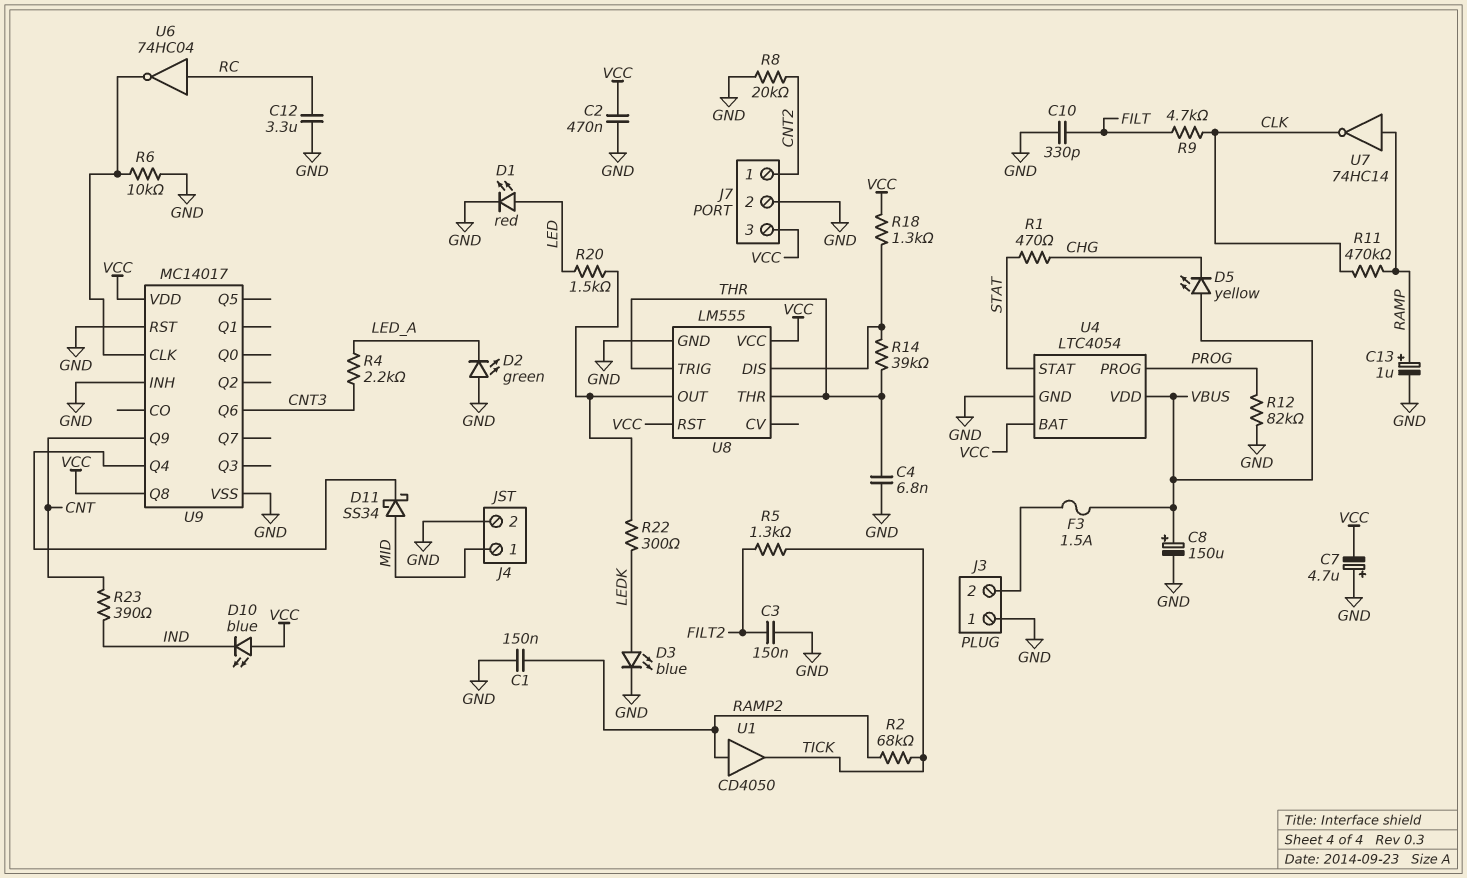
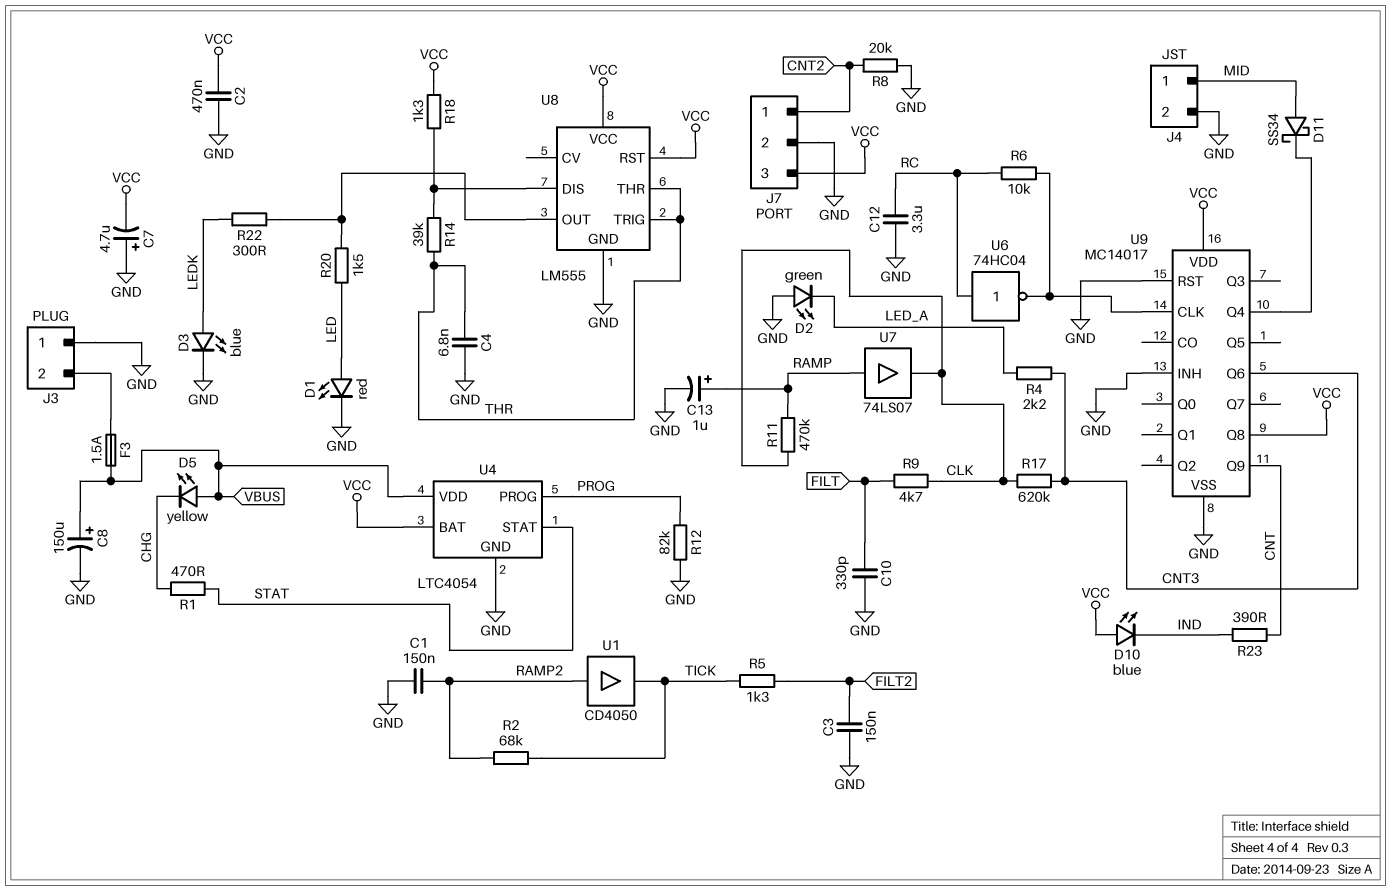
R6: 10k (GND, U9/CLK) -> 10k (RC, U9/CLK)
R17: none -> 620k (CLK, CNT3)
U7: NOT 74HC14 (in RAMP, out CLK) -> buffer 74LS07 (in RAMP, out CLK)

